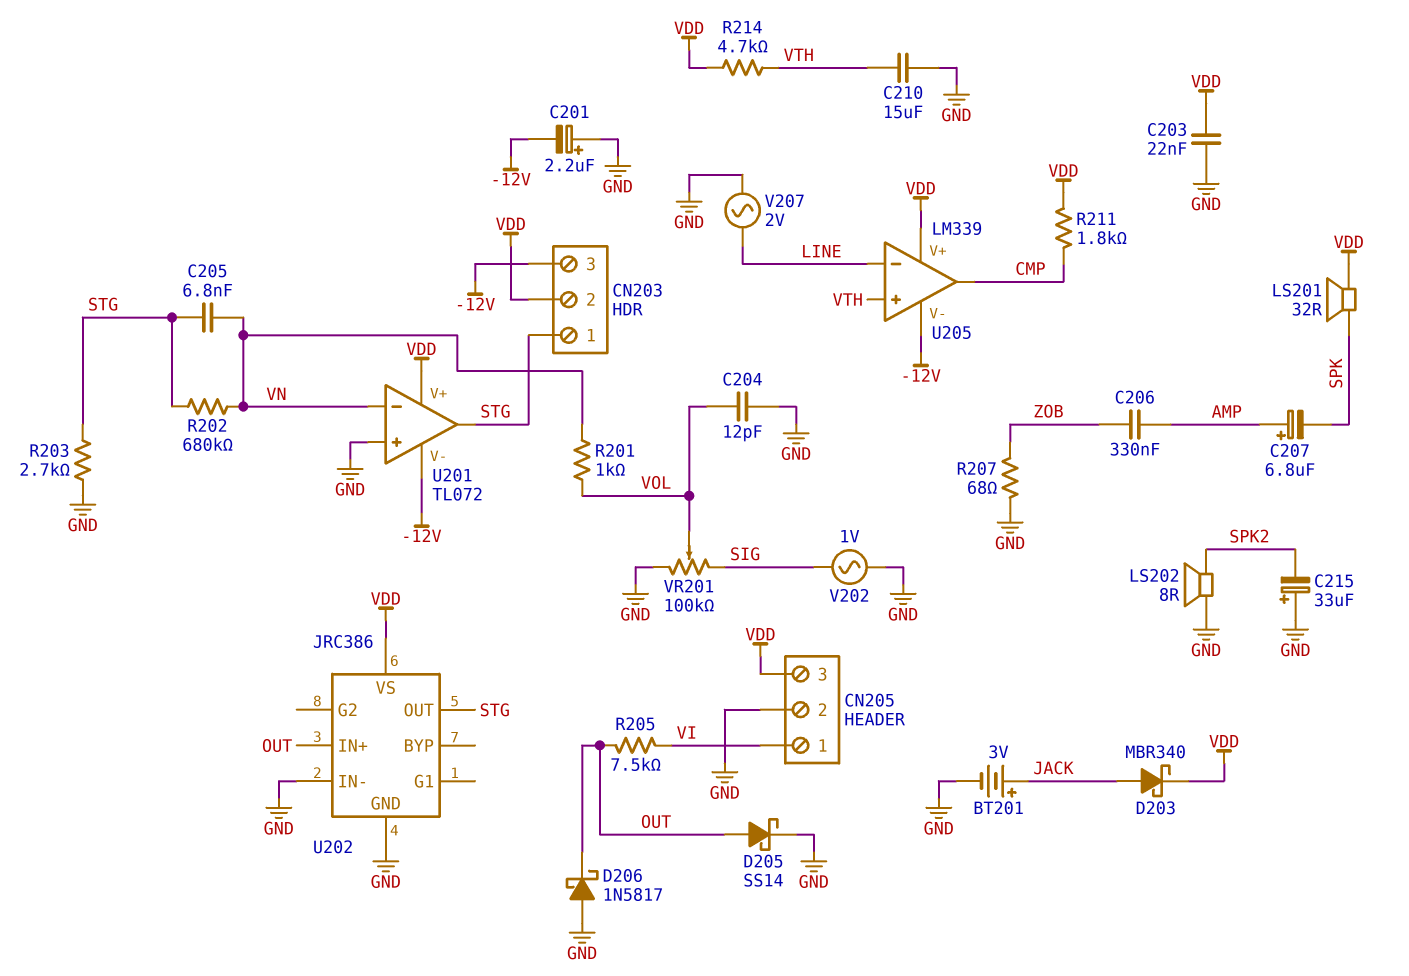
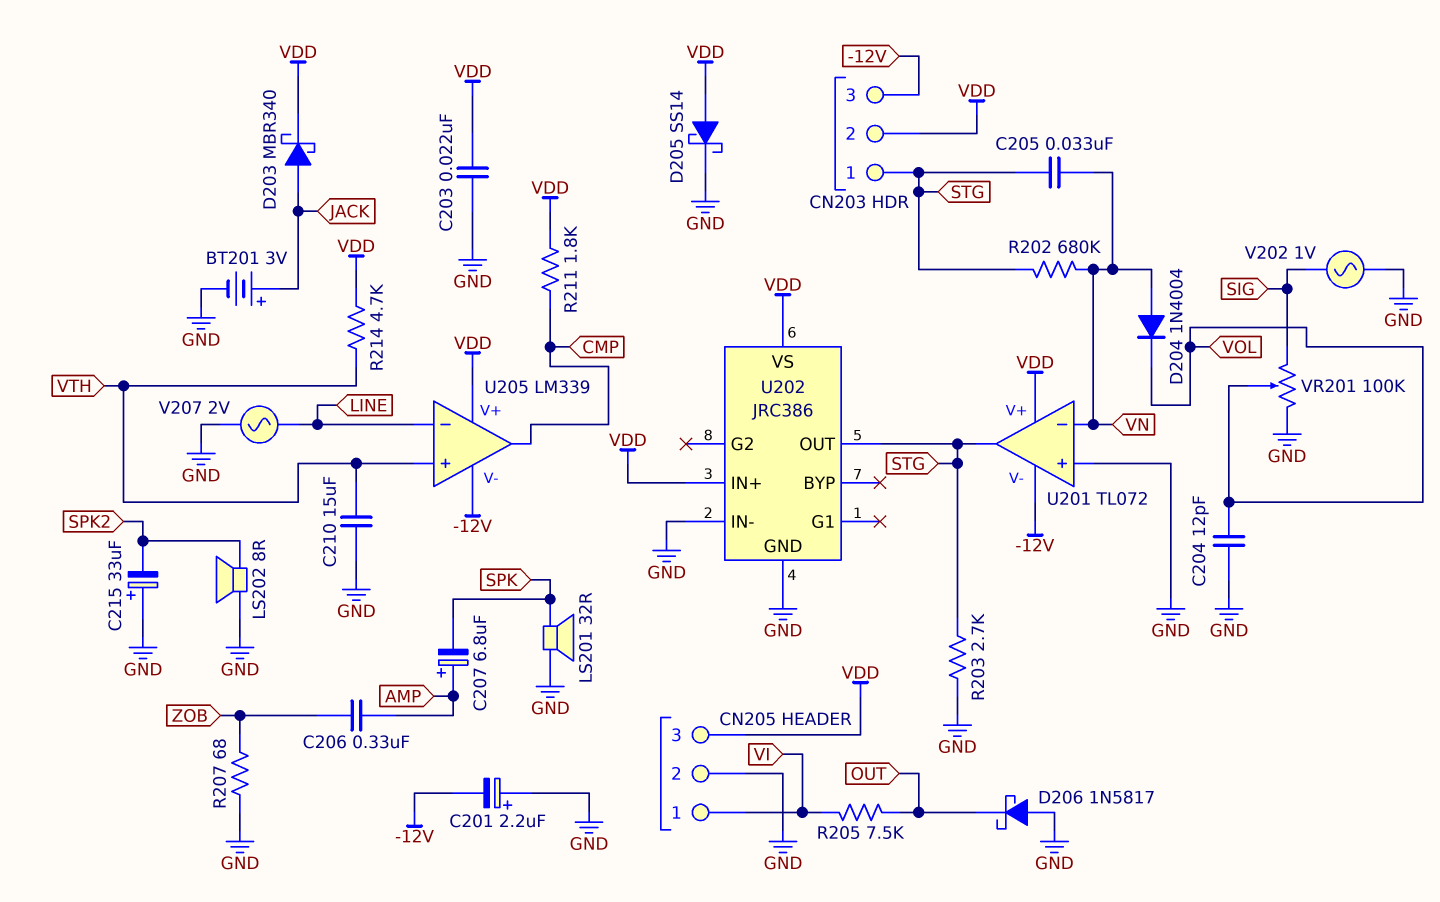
C205: 6.8nF (STG, VN) -> 33nF (STG, VN)
D204: none -> diode 1N4004 (A VN, K VOL)
D205: schottky SS14 (A OUT, K GND) -> schottky SS14 (A VDD, K GND)
LS201: speaker 32R (SPK, VDD) -> speaker 32R (GND, SPK)
R201: 1k (VN, VOL) -> none
U202 pin IN+: OUT -> VDD

